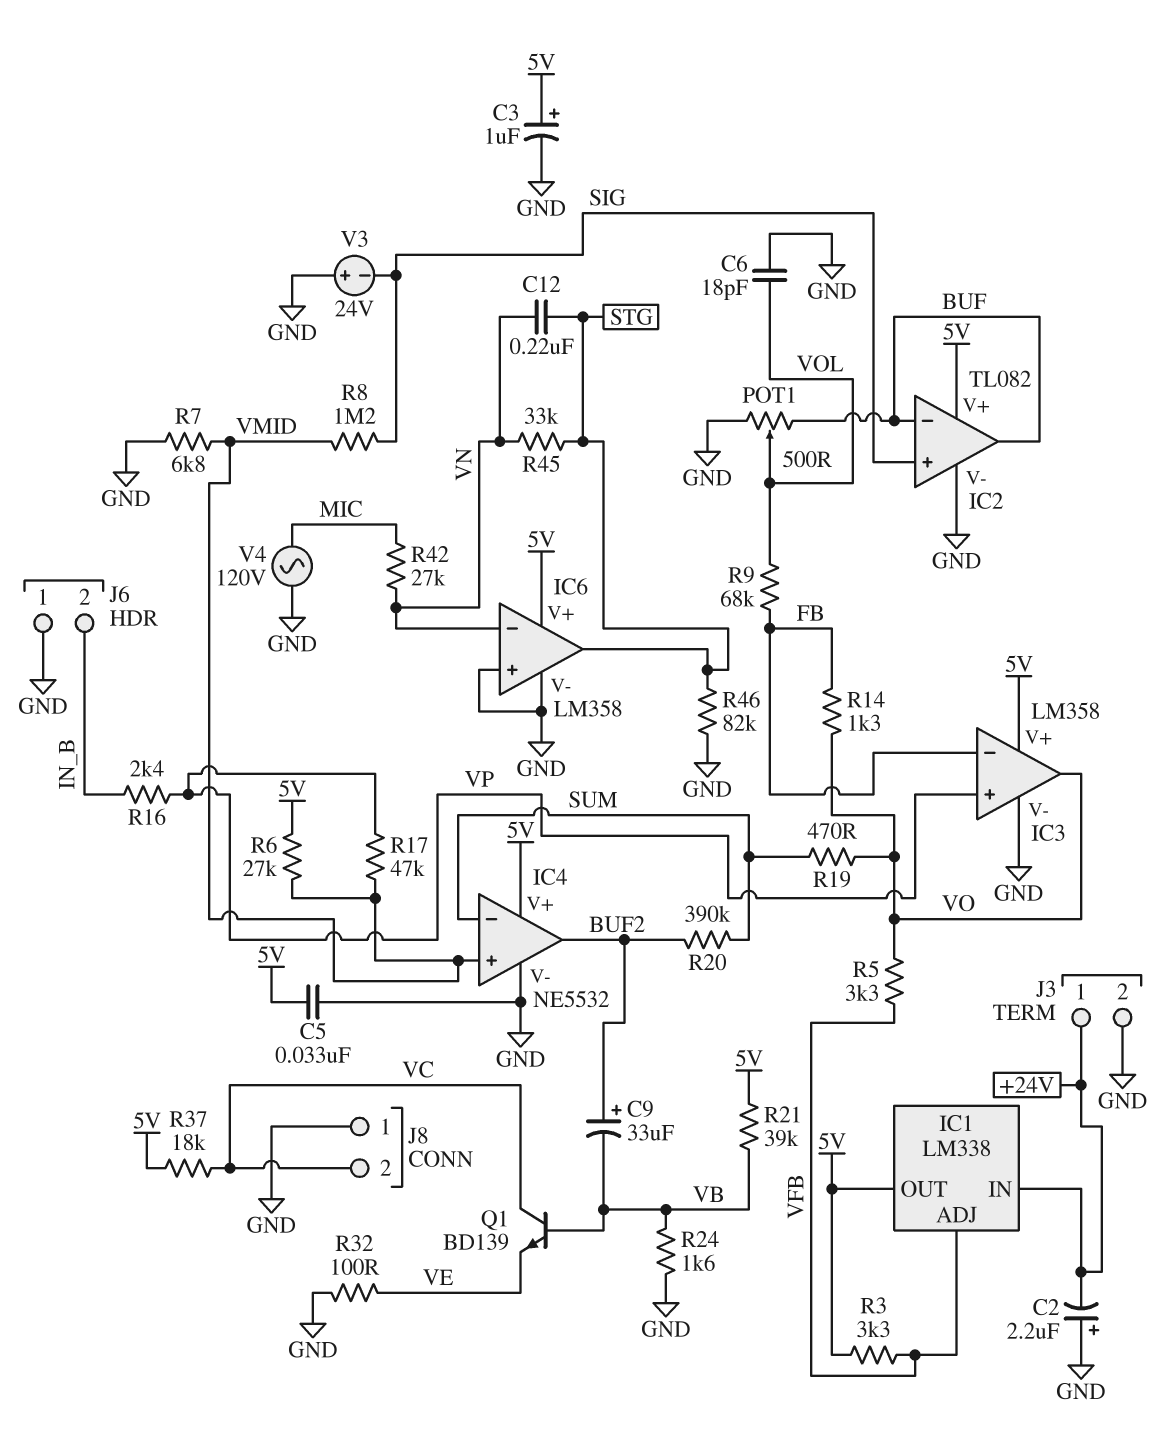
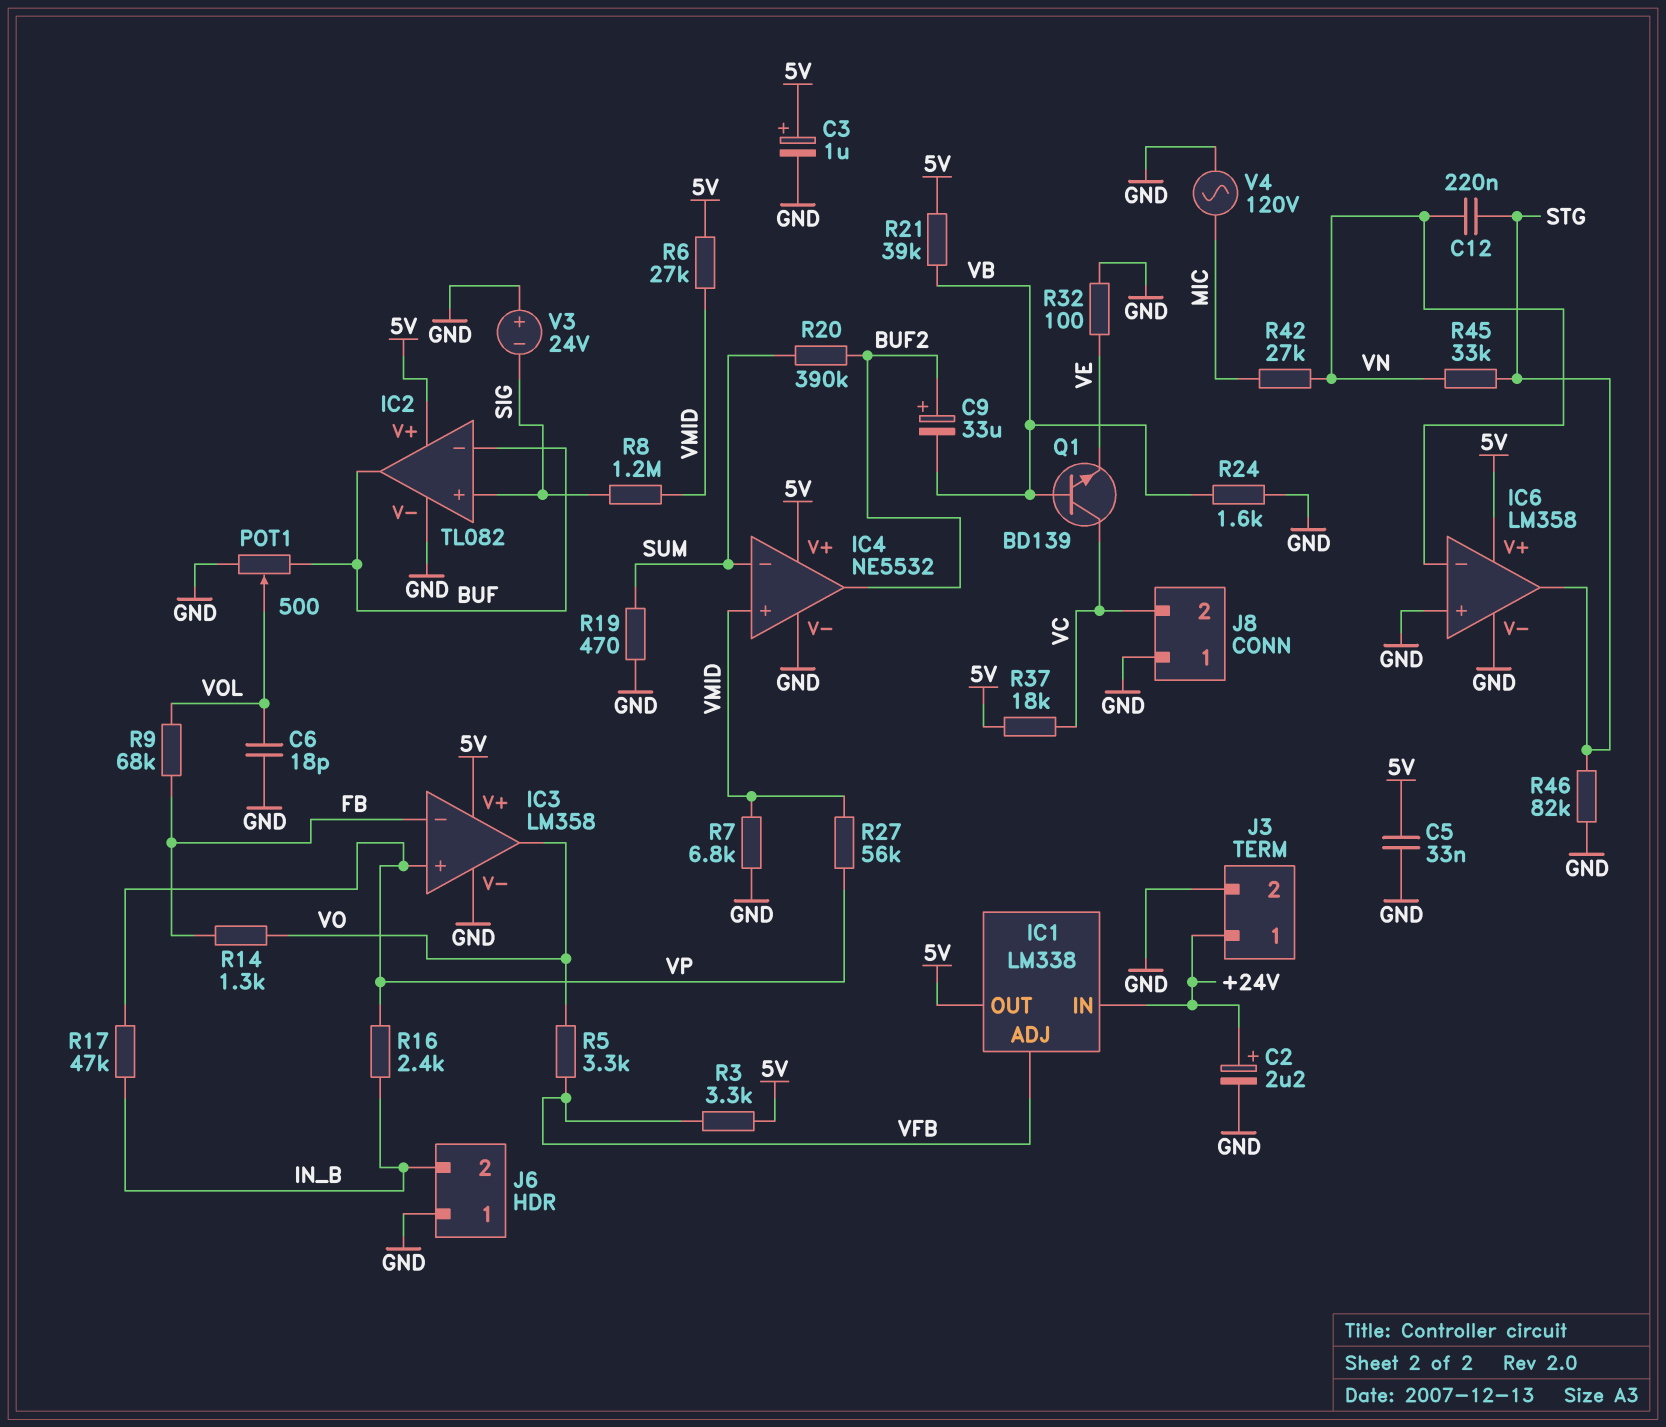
C2: 2.2uF (plus GND, minus +24V) -> 2.2uF (plus +24V, minus GND)
R17: 47k (VMID, VP) -> 47k (IN_B, VP)
R19: 470 (SUM, VO) -> 470 (GND, SUM)
R27: none -> 56k (VMID, VP)

